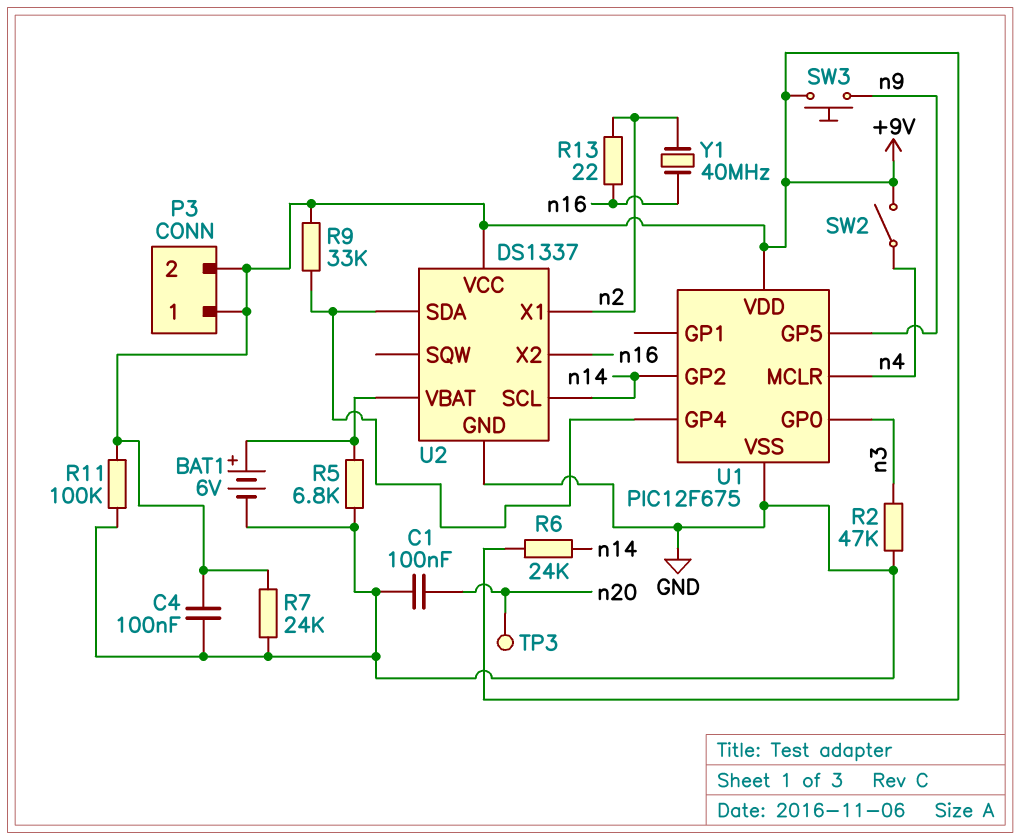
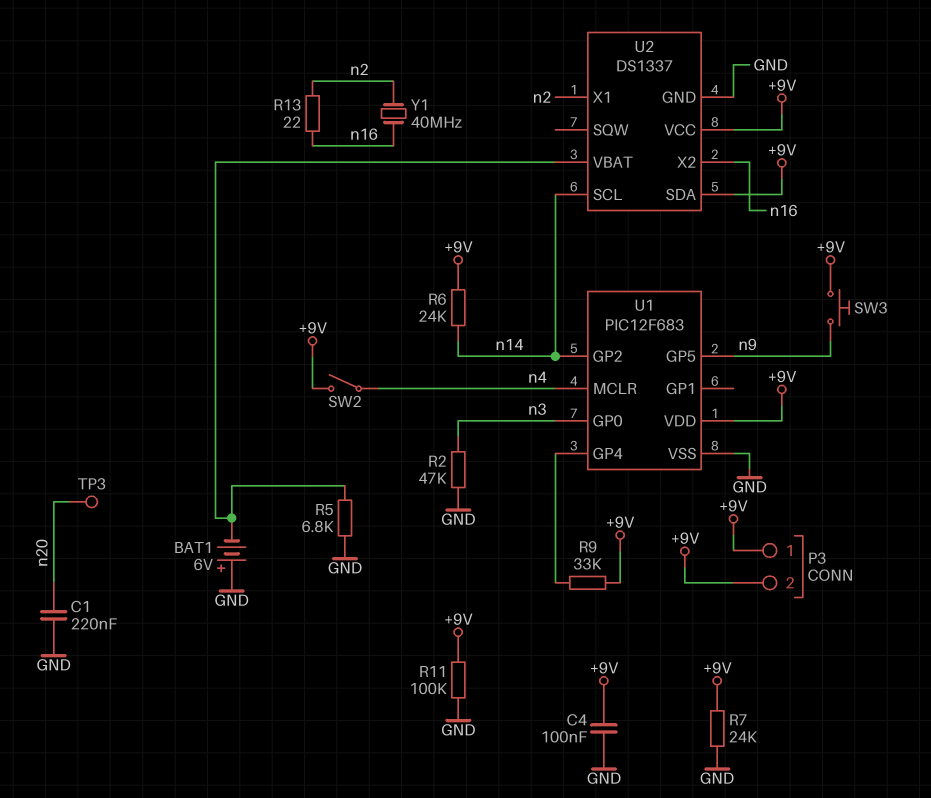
BAT1: 6V (plus U2/VBAT, minus GND) -> 6V (plus GND, minus U2/VBAT)
C1: 100nF (GND, n20) -> 220nF (GND, n20)
U1: PIC12F675 -> PIC12F683
U2 pin SDA: U1/GP4 -> +9V

